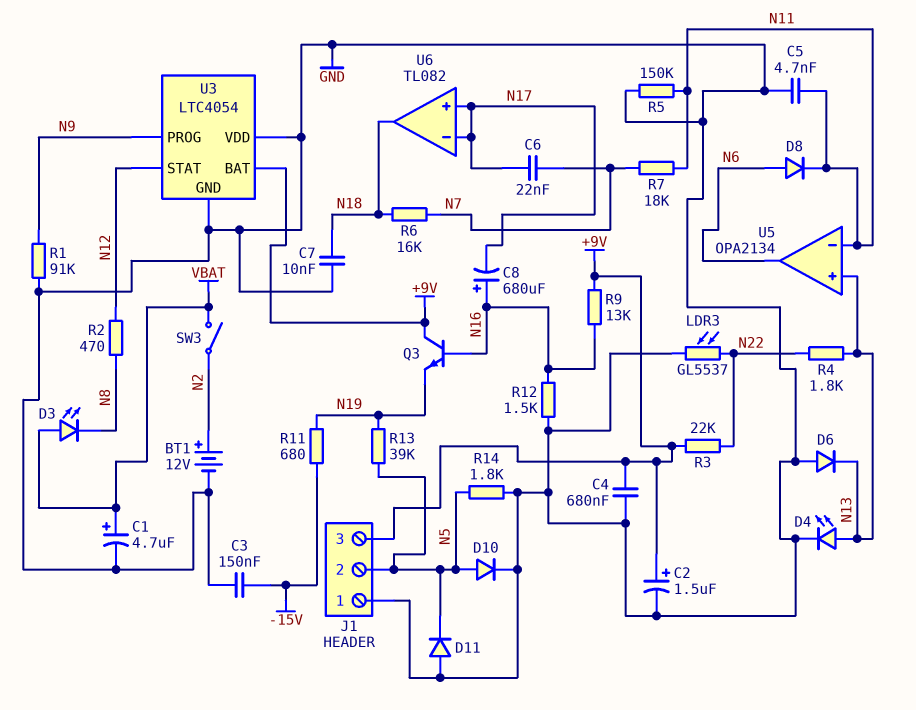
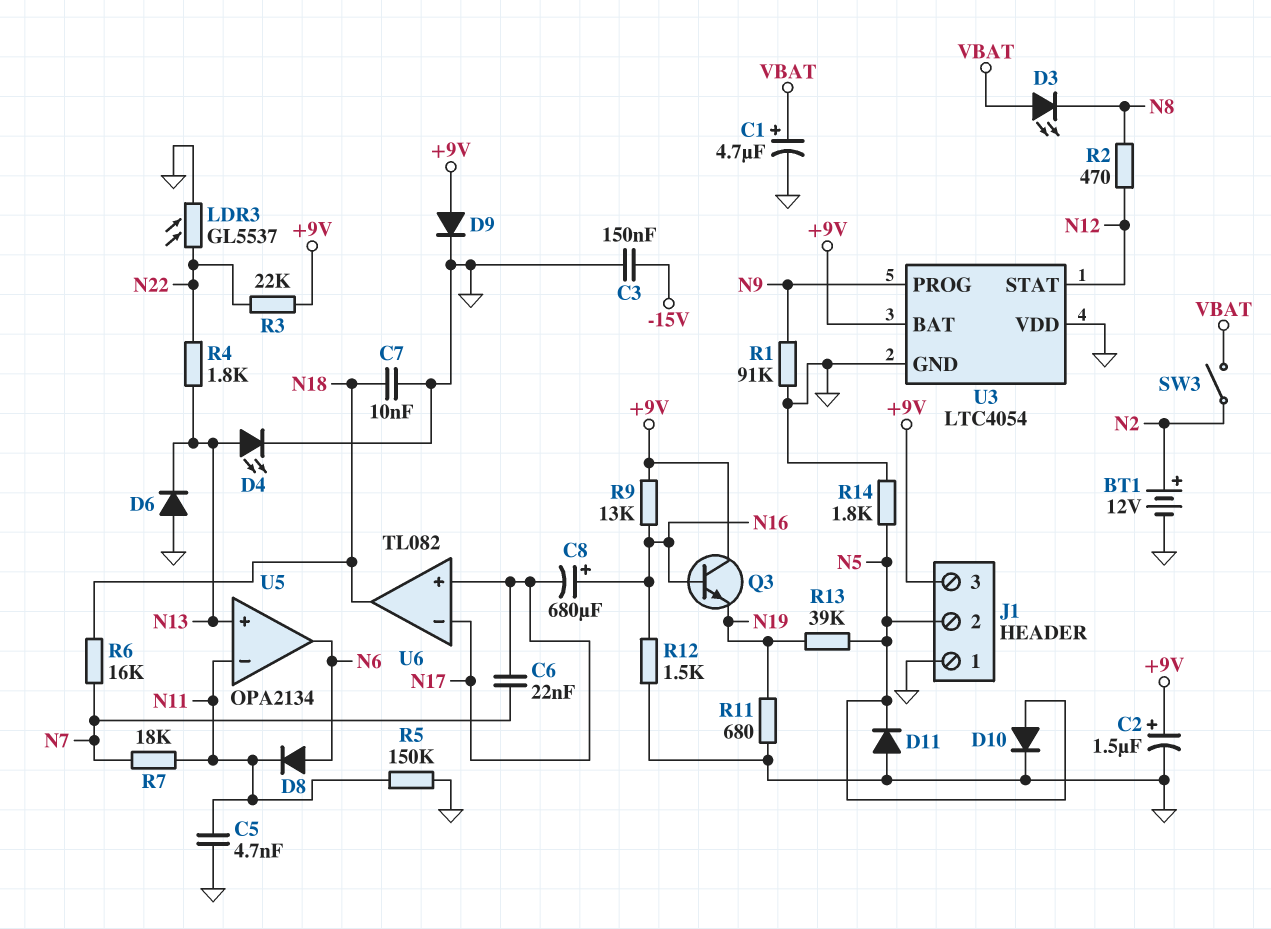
C4: 680nF (+9V, GND) -> none
D9: none -> diode (A +9V, K GND)
R11: 680 (-15V, N19) -> 680 (GND, N19)

